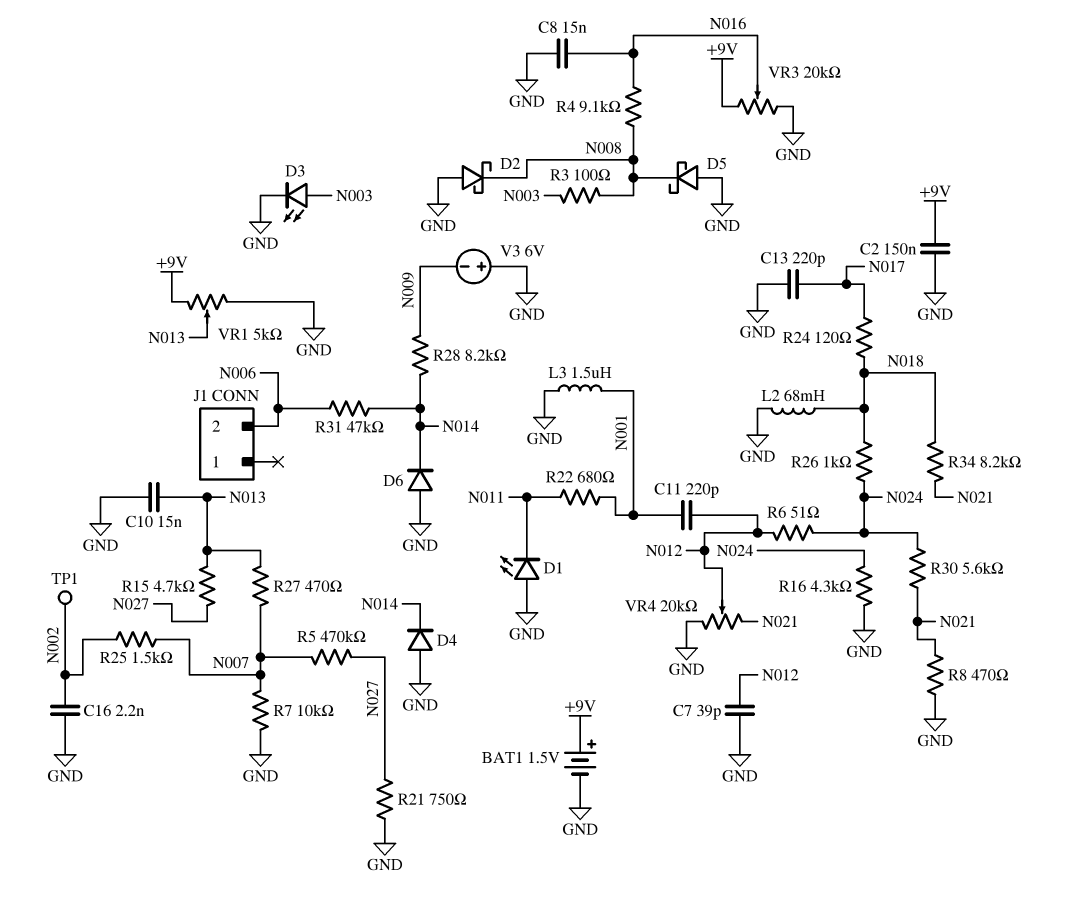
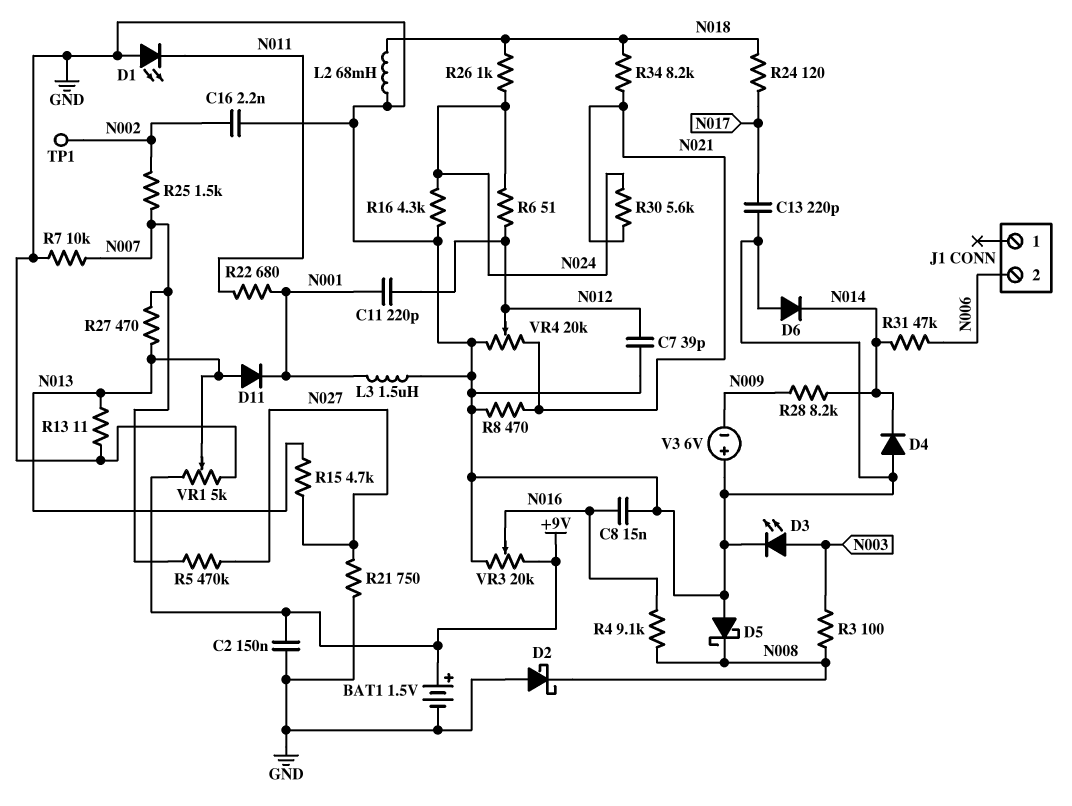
C10: 15nF (GND, N013) -> none
D11: none -> diode (A N013, K N001)
R13: none -> 11 (GND, N013)

